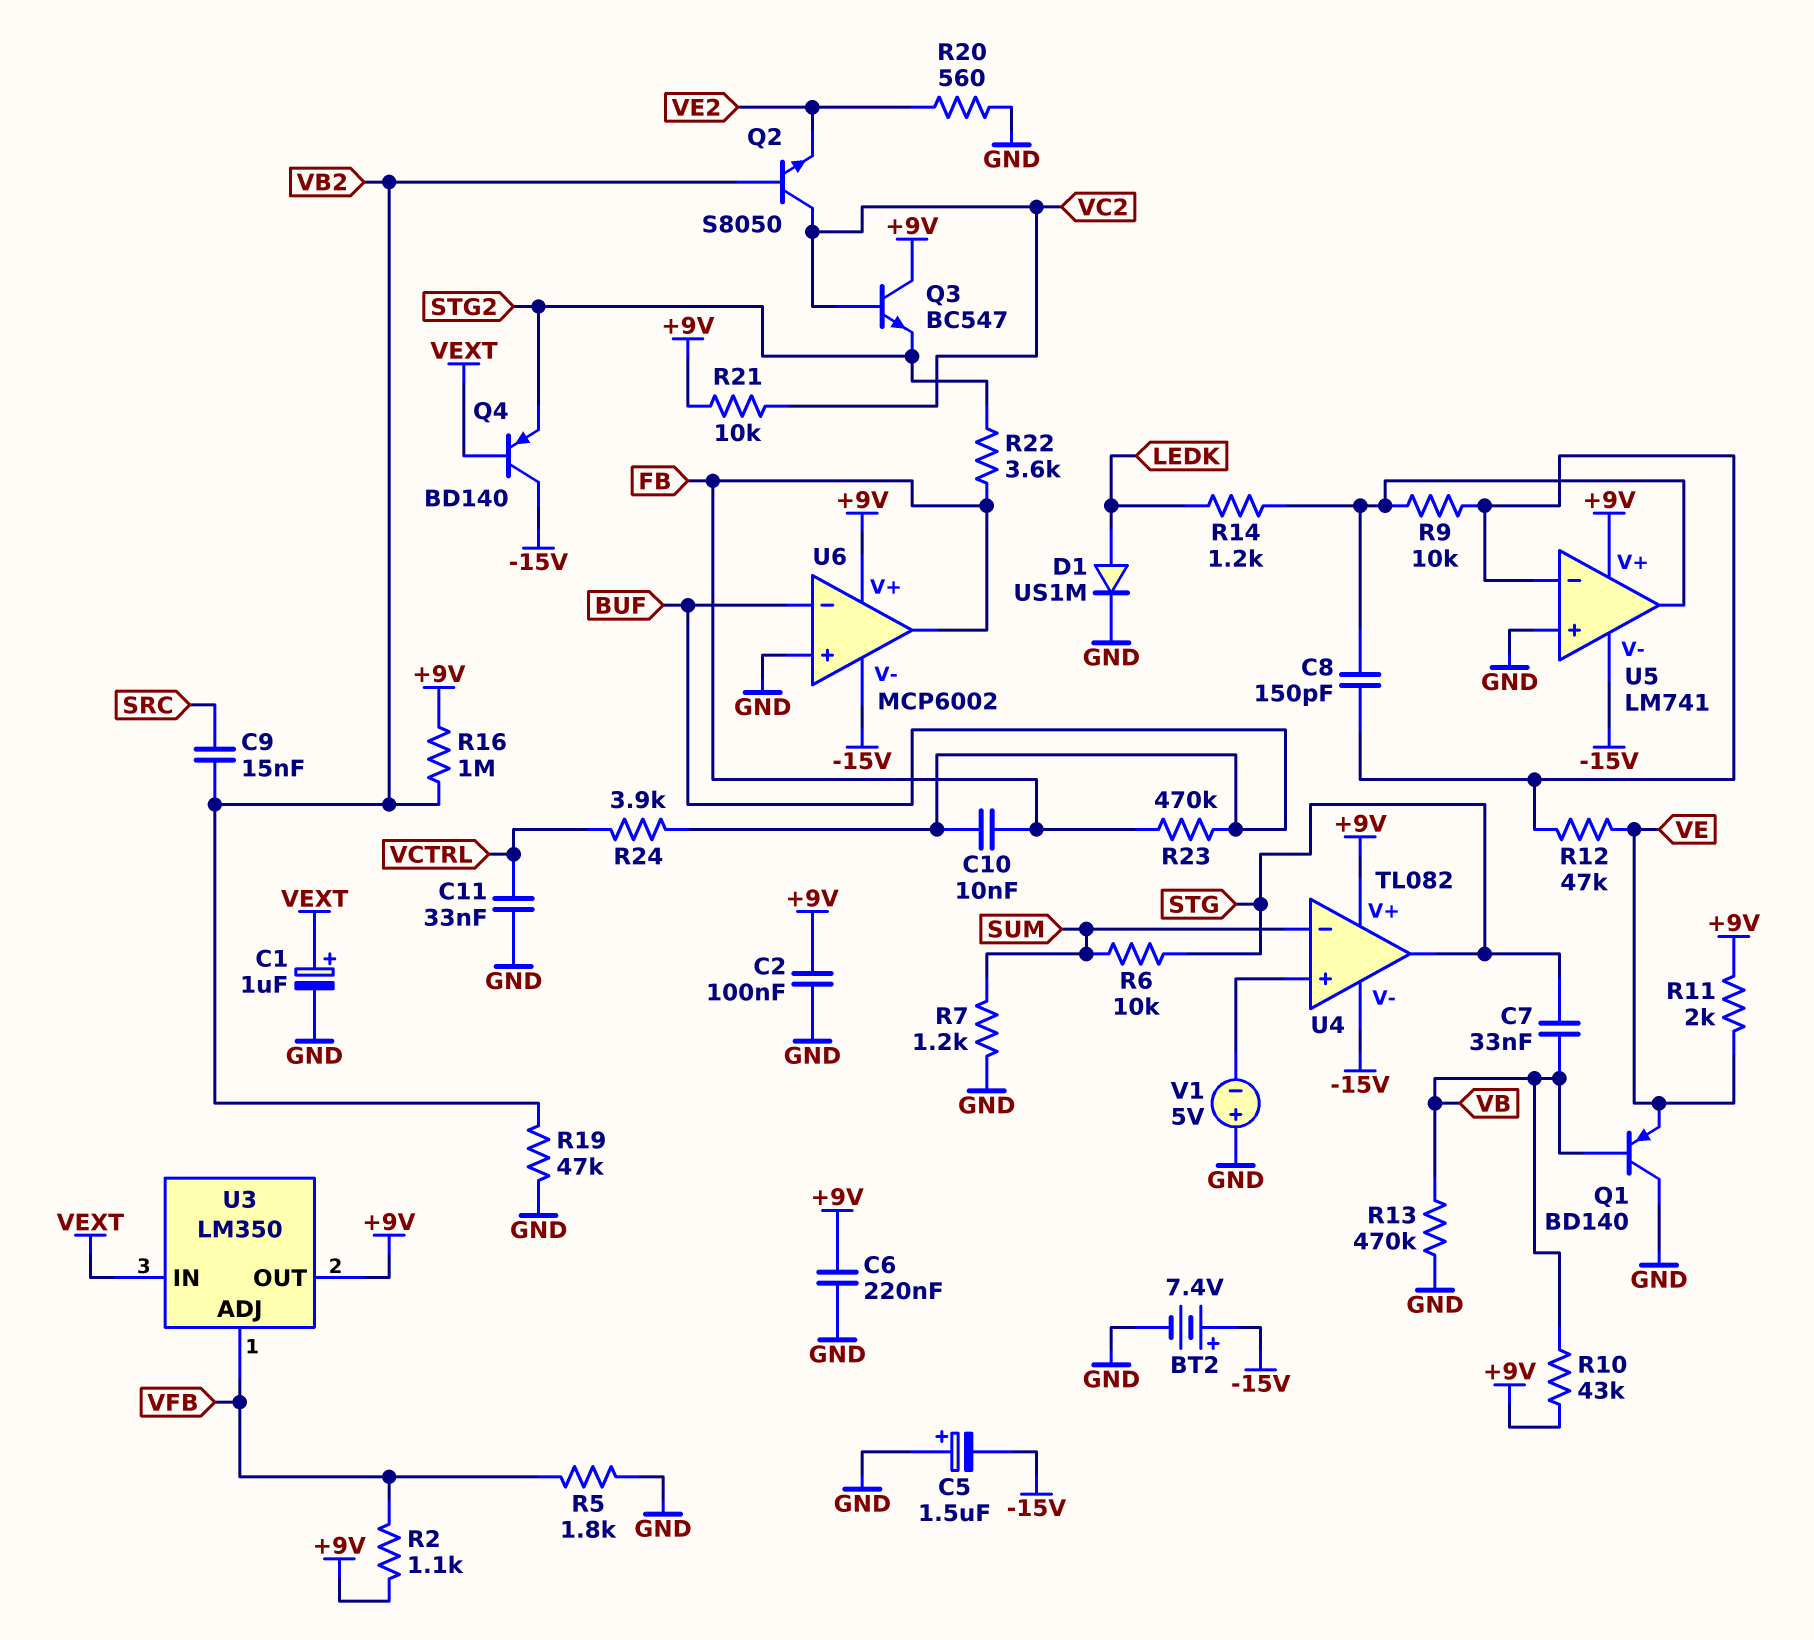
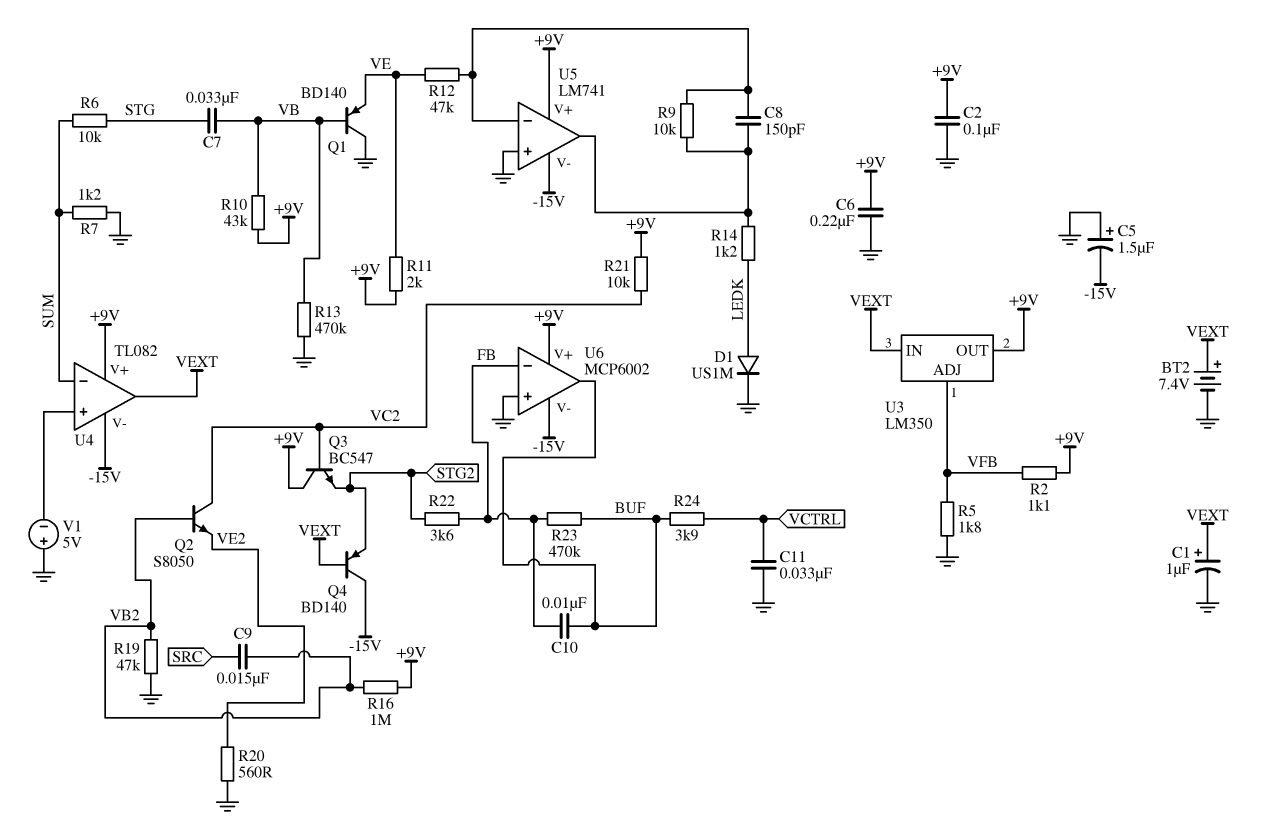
BT2: 7.4V (plus -15V, minus GND) -> 7.4V (plus VEXT, minus GND)
U4 pin out: STG -> VEXT
U6 pin in-: BUF -> FB
U6 pin out: FB -> BUF

